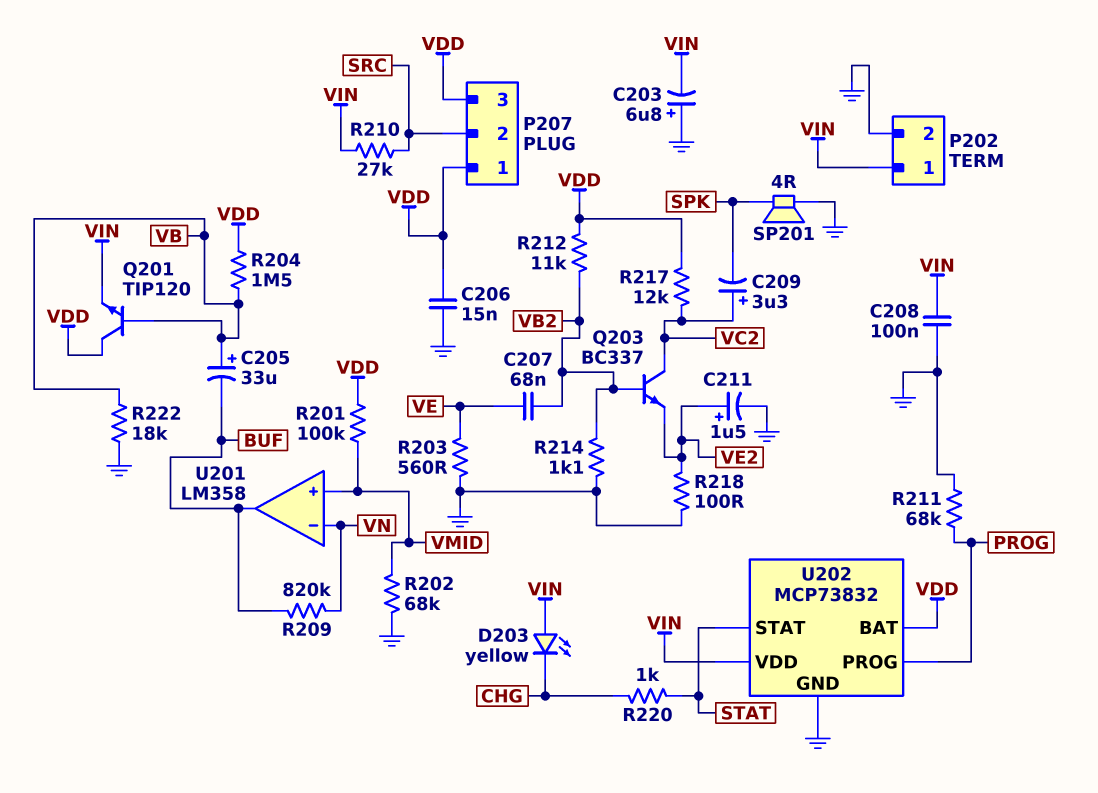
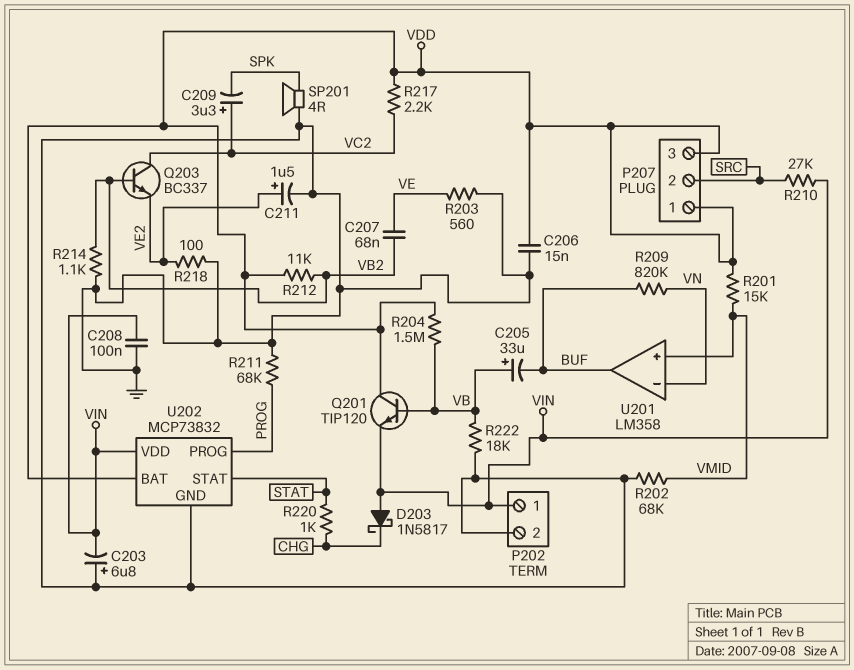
D203: LED yellow (A VIN, K CHG) -> schottky 1N5817 (A VIN, K CHG)
R201: 100k (VDD, VMID) -> 15k (VDD, VMID)
R217: 12k (VC2, VDD) -> 2.2k (VC2, VDD)

